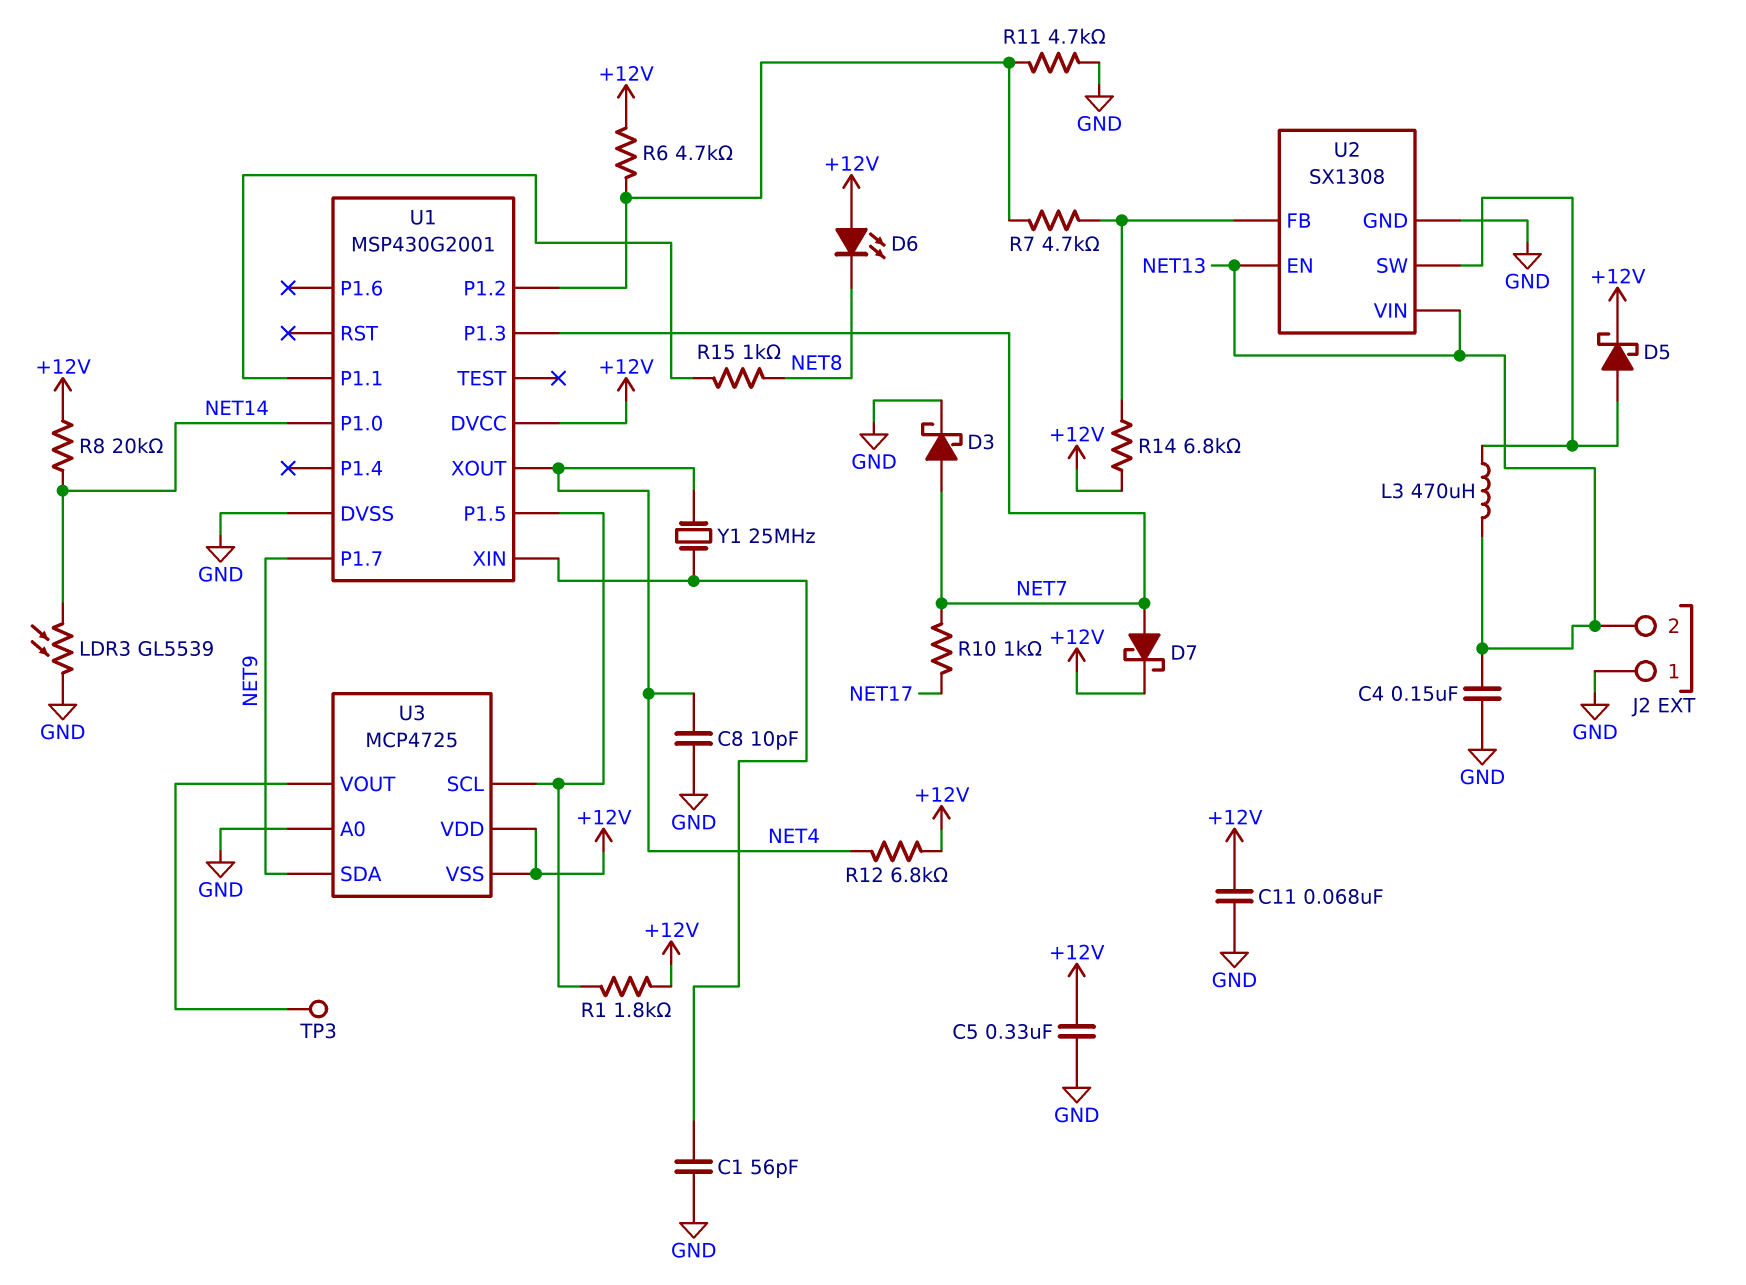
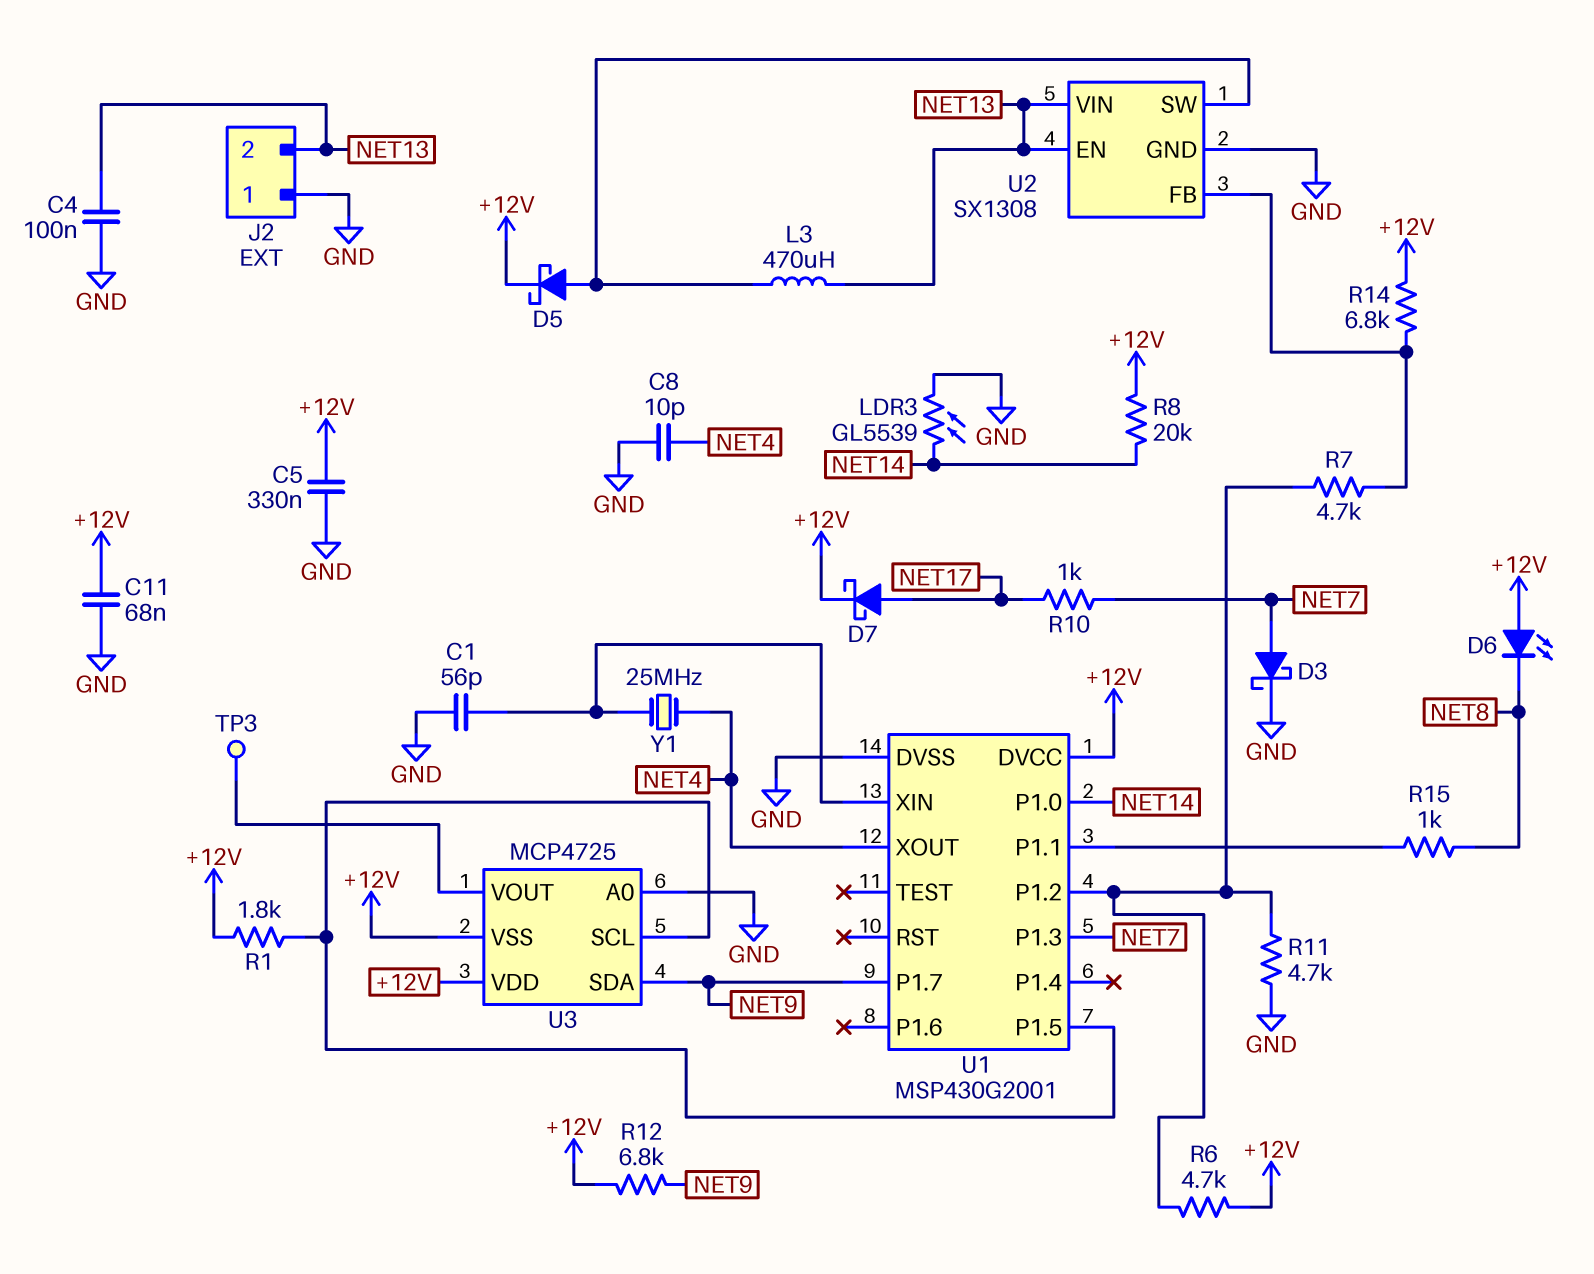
C4: 150nF (GND, NET13) -> 100nF (GND, NET13)
D7: schottky (A NET7, K +12V) -> schottky (A NET17, K +12V)
R12: 6.8k (+12V, NET4) -> 6.8k (+12V, NET9)

